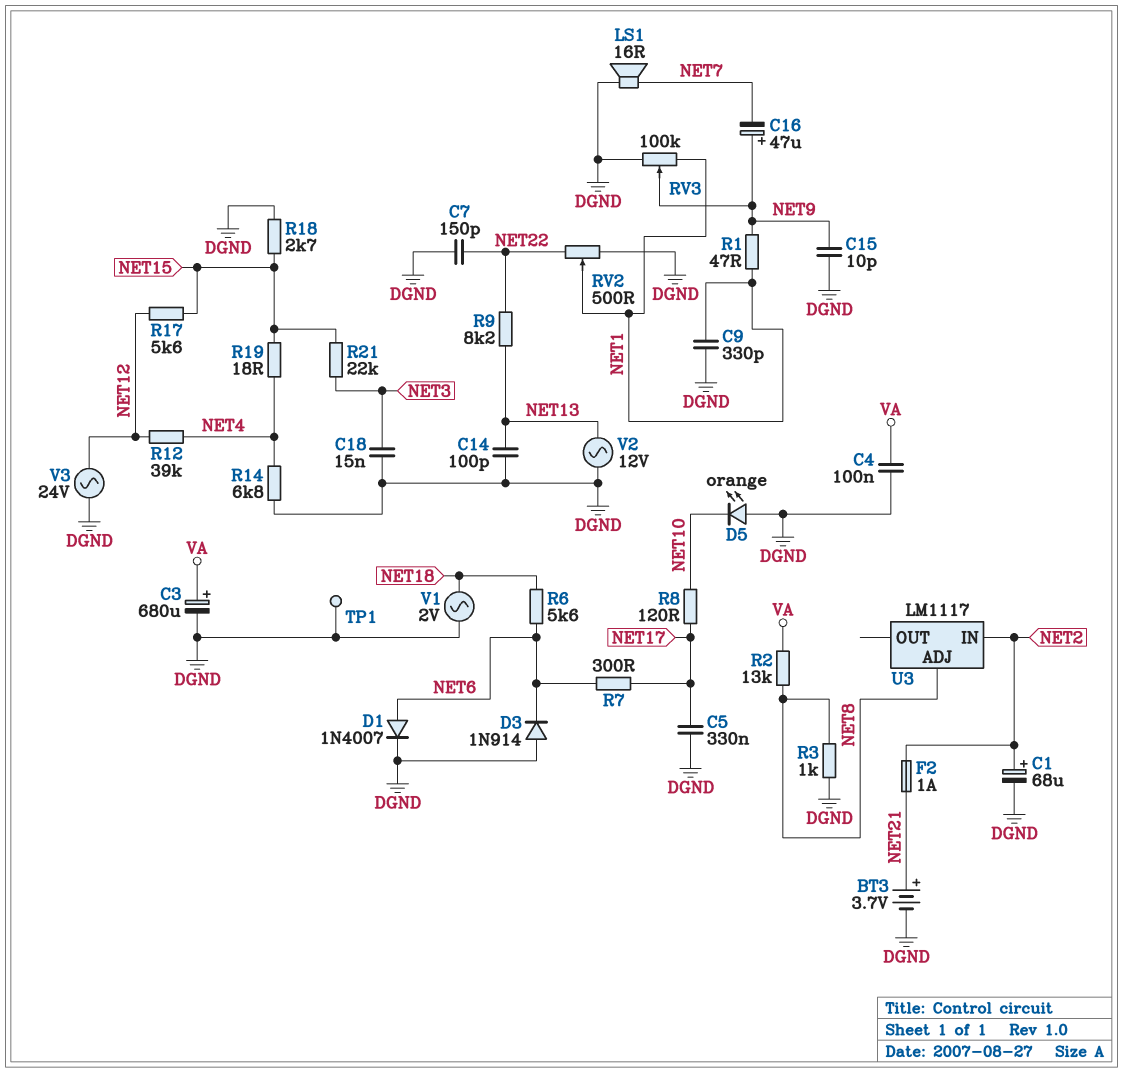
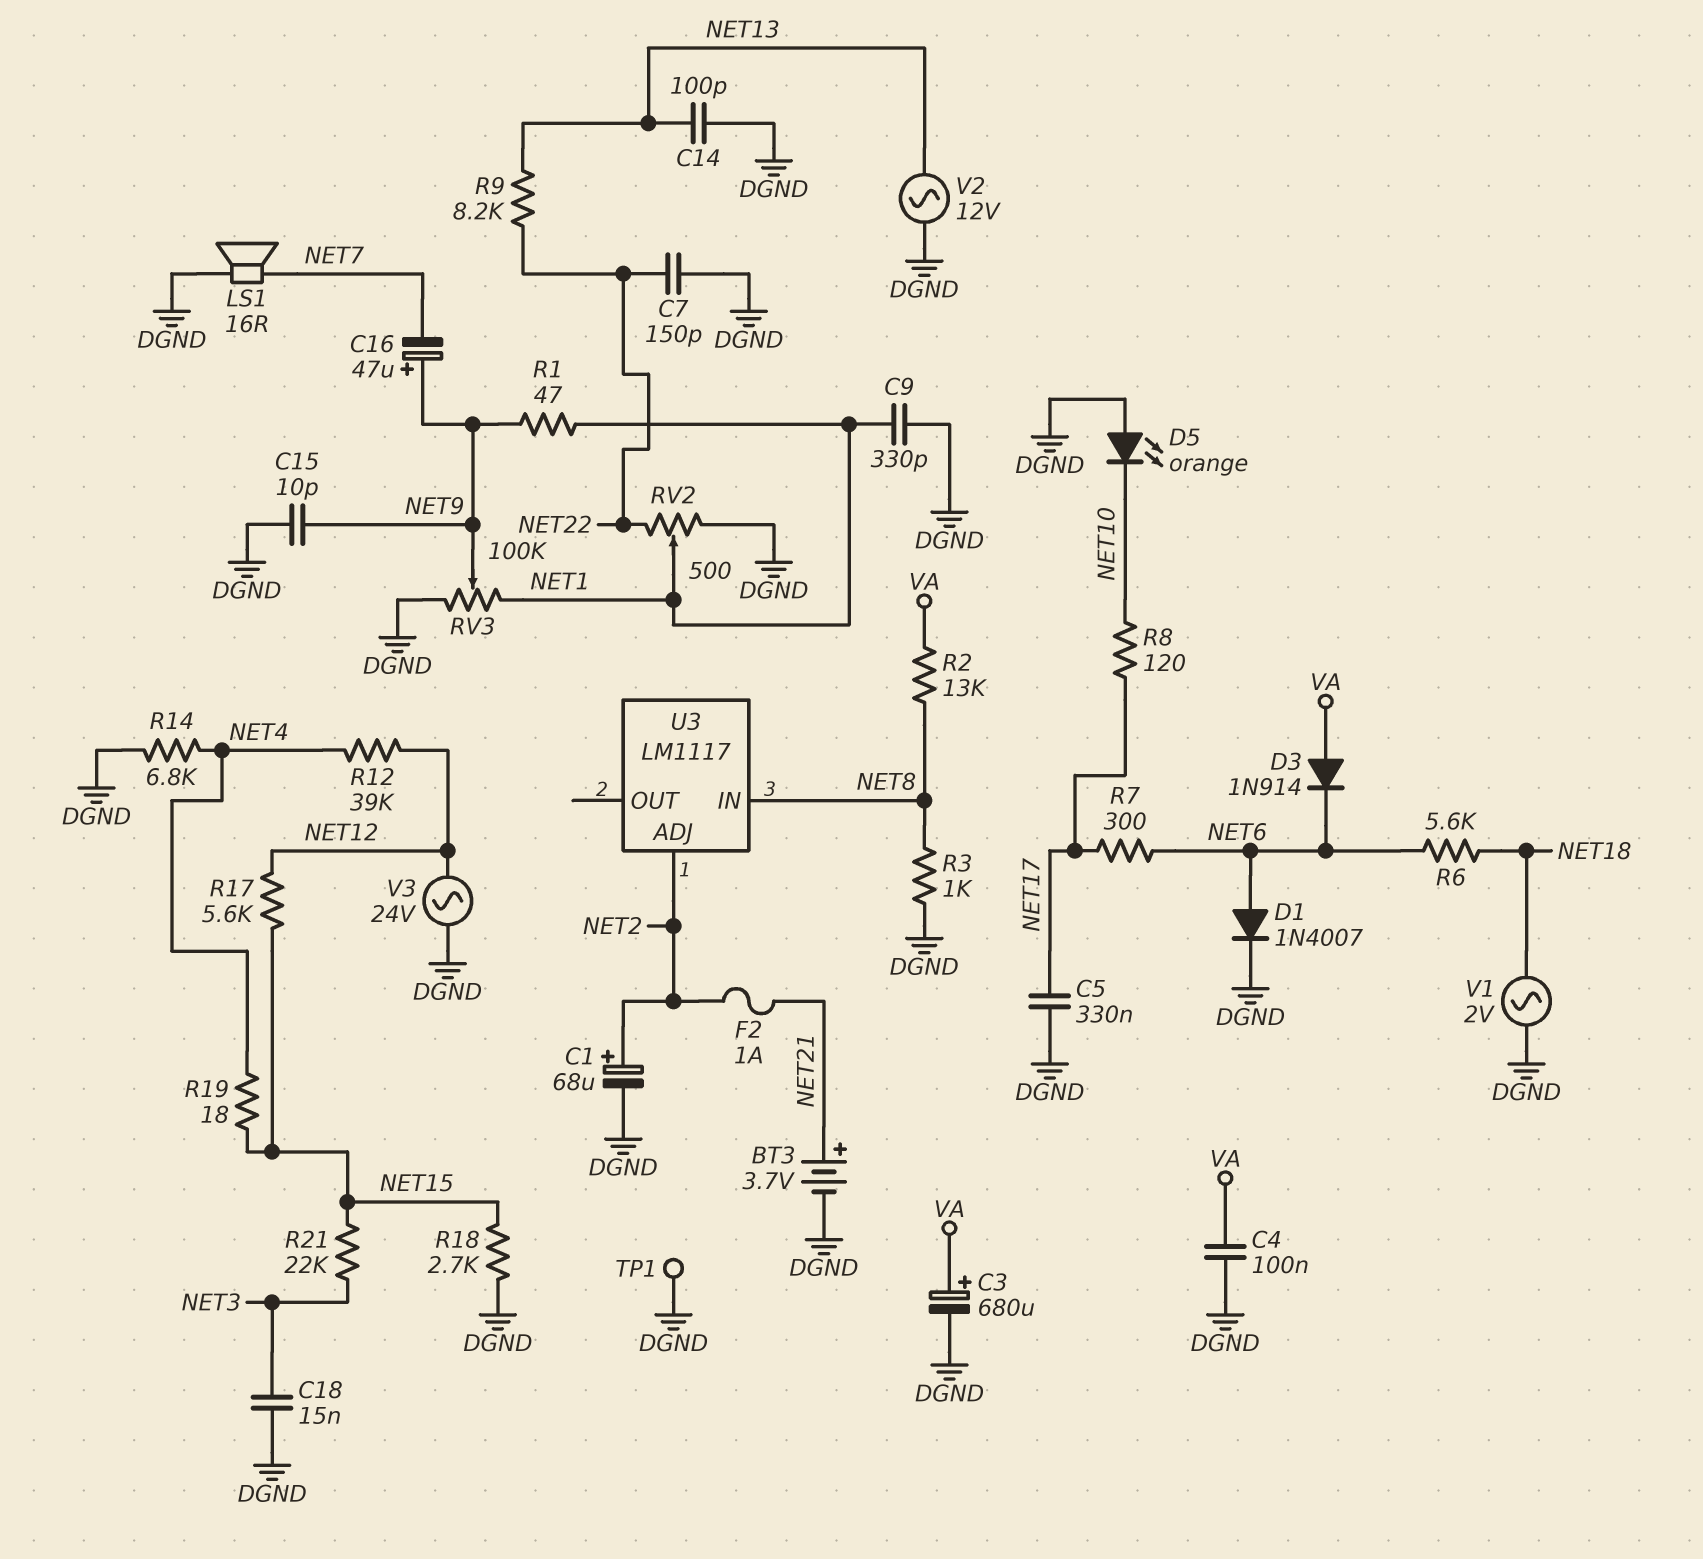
D3: diode 1N914 (A DGND, K NET6) -> diode 1N914 (A VA, K NET6)
U3 pin ADJ: NET8 -> NET2
U3 pin IN: NET2 -> NET8

